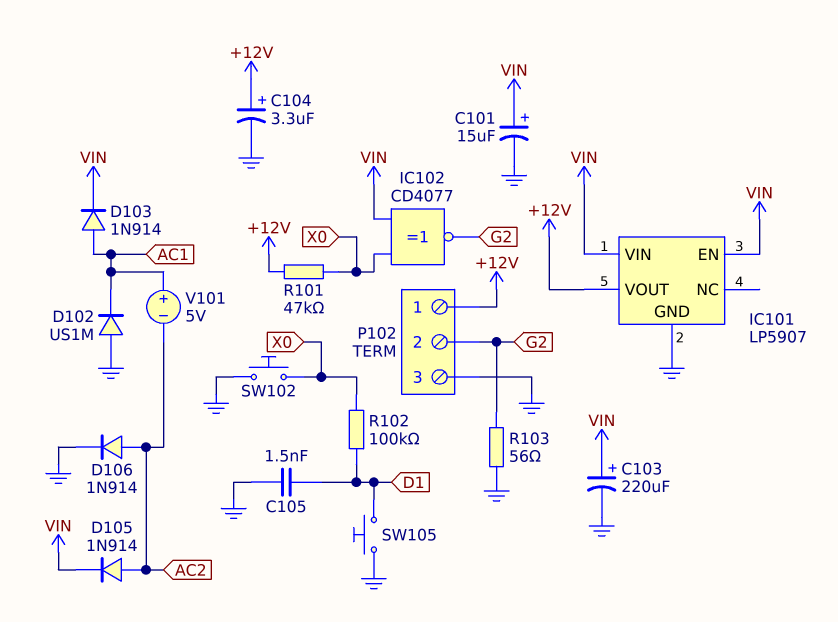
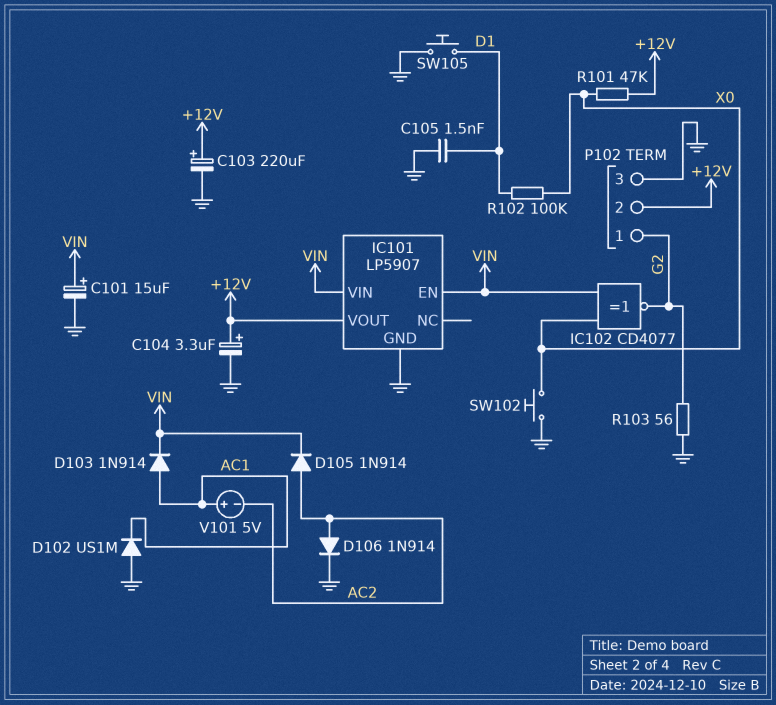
C103: 220uF (plus VIN, minus GND) -> 220uF (plus +12V, minus GND)
P102 pin 1: +12V -> G2
P102 pin 2: G2 -> +12V

